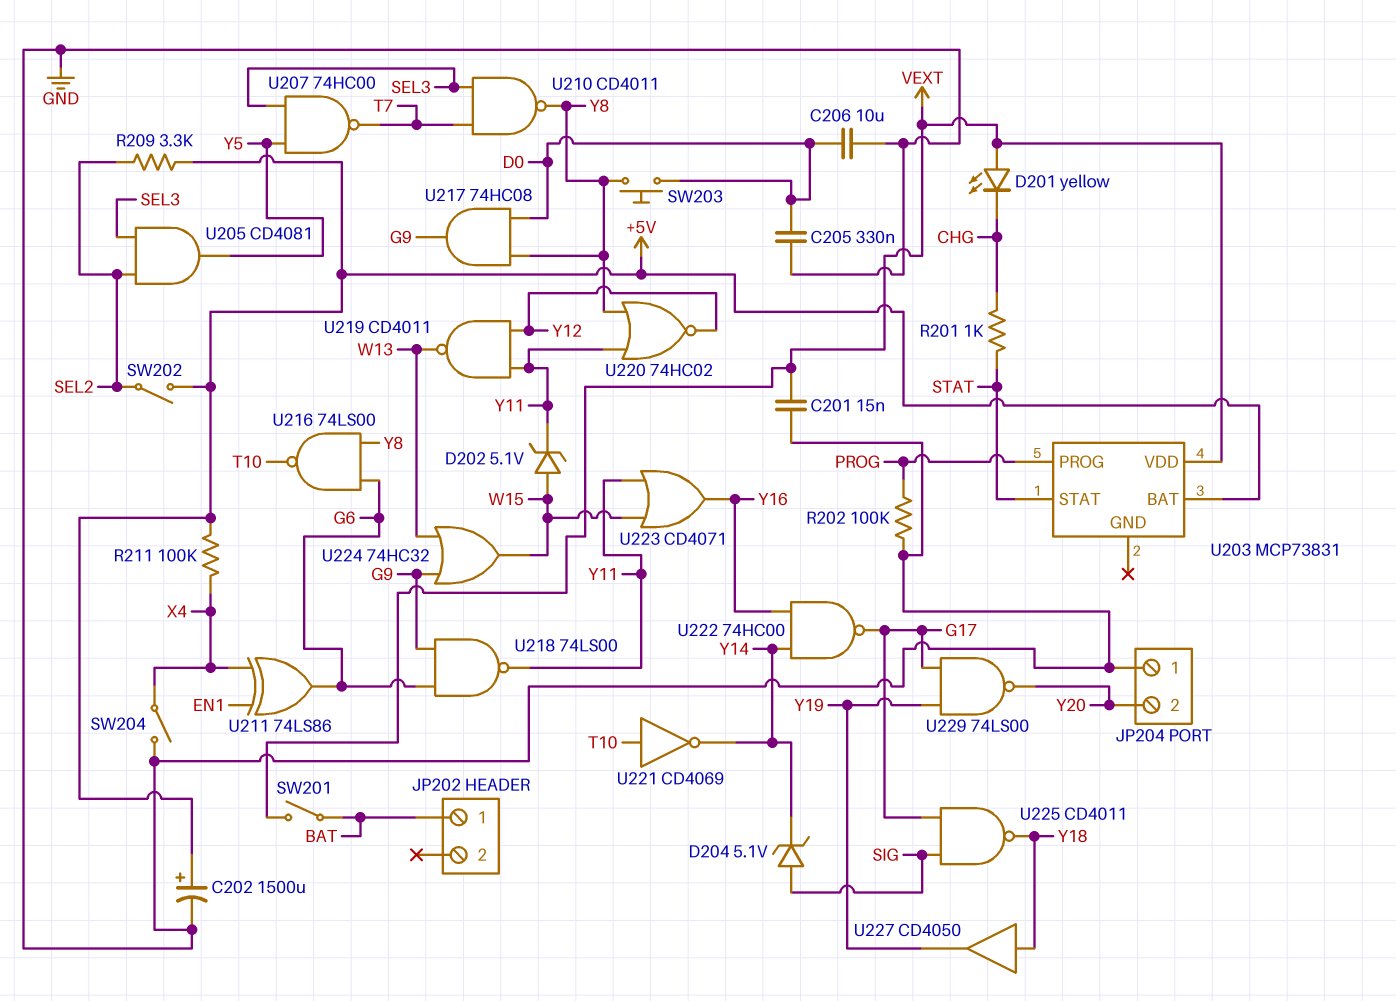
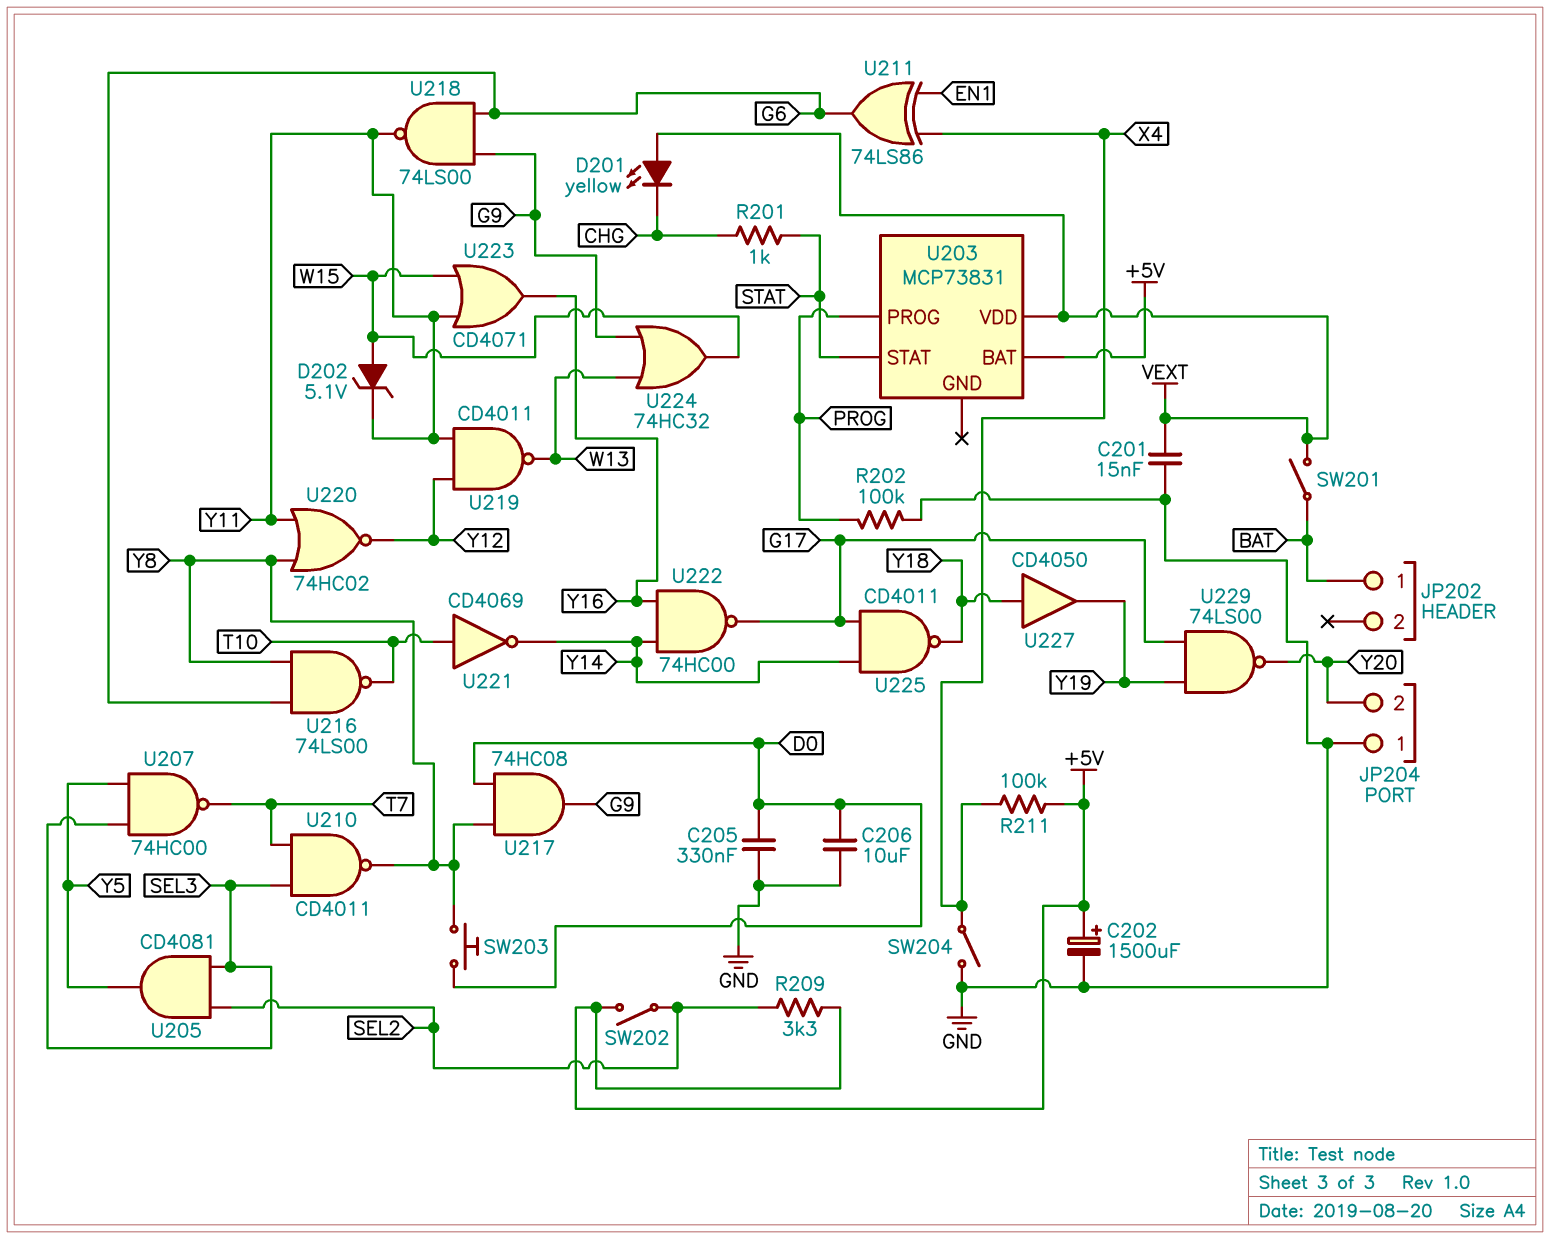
D204: zener 5.1V (A SIG, K Y14) -> none
U225: NAND CD4011 (in G17, in SIG, out Y18) -> NAND CD4011 (in G17, in Y14, out Y18)

